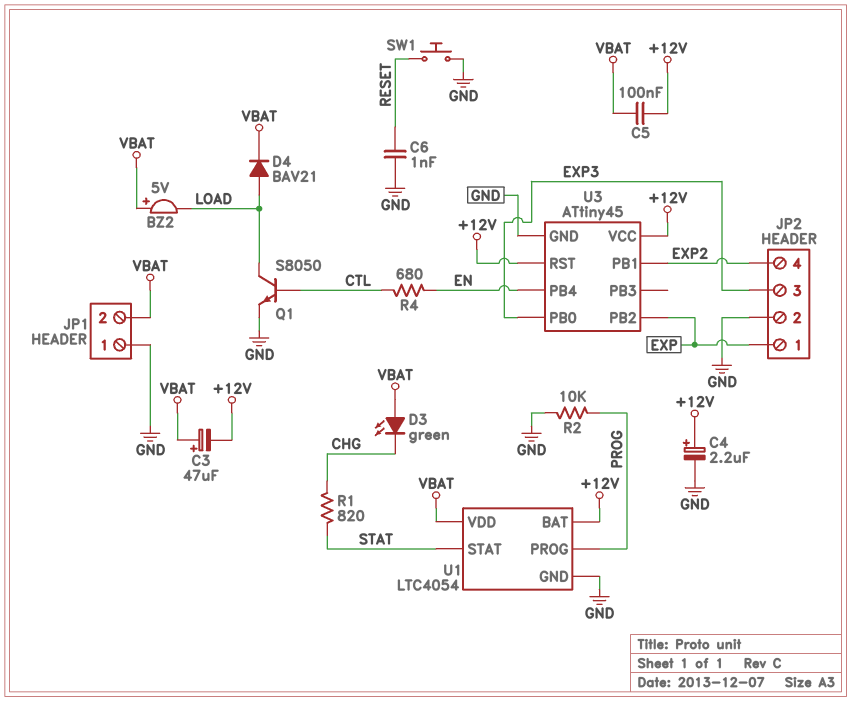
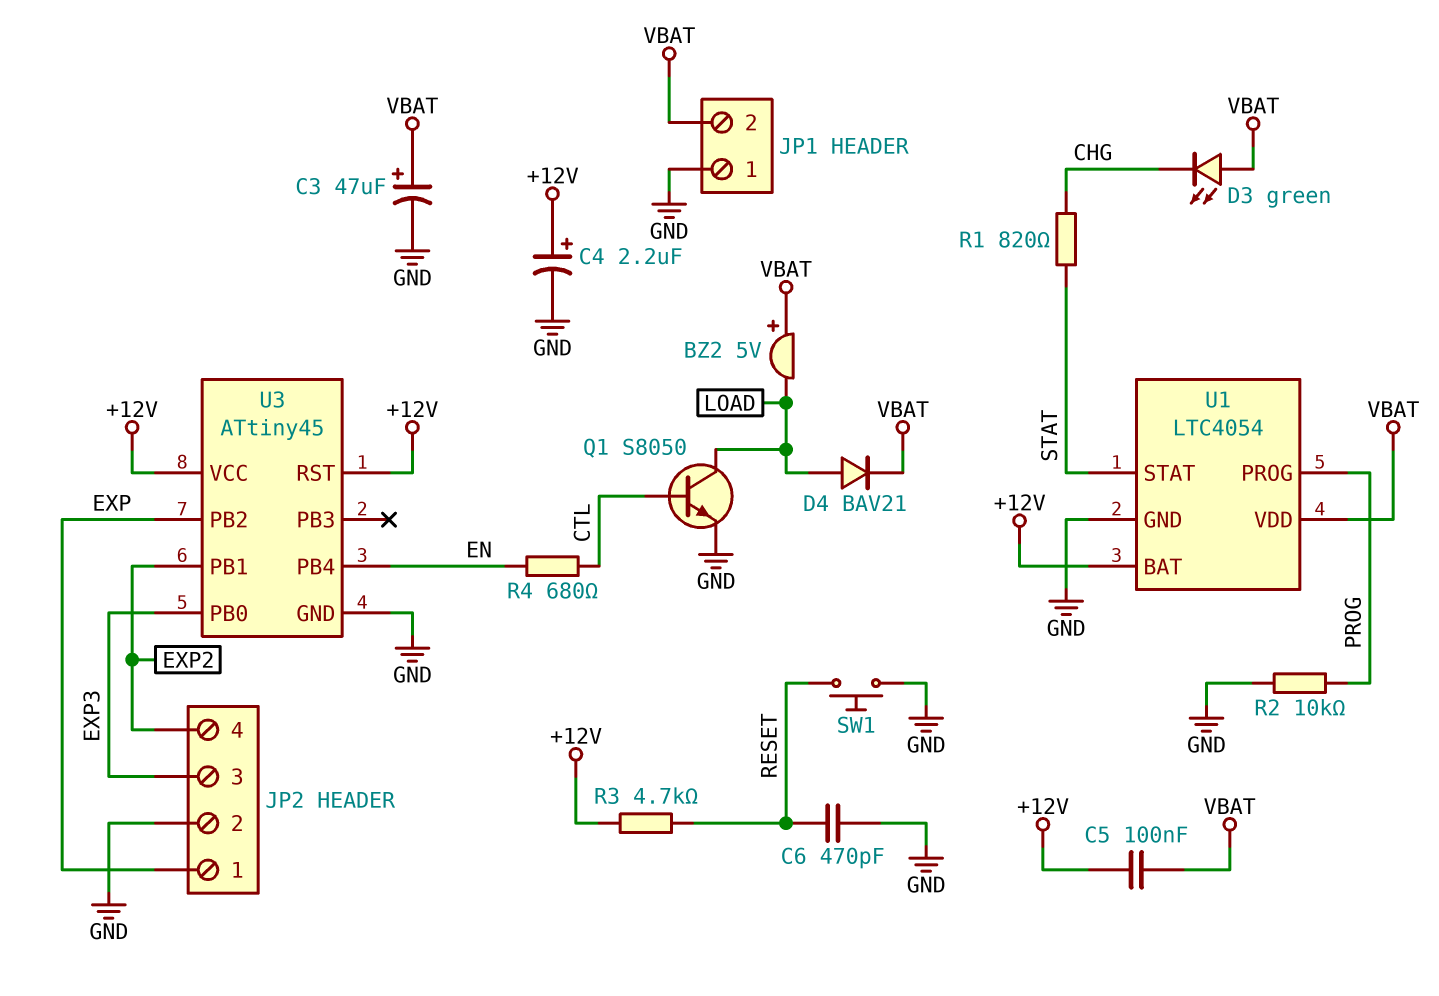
C3: 47uF (plus VBAT, minus +12V) -> 47uF (plus VBAT, minus GND)
C6: 1nF (GND, RESET) -> 470pF (GND, RESET)
R3: none -> 4.7k (+12V, RESET)

